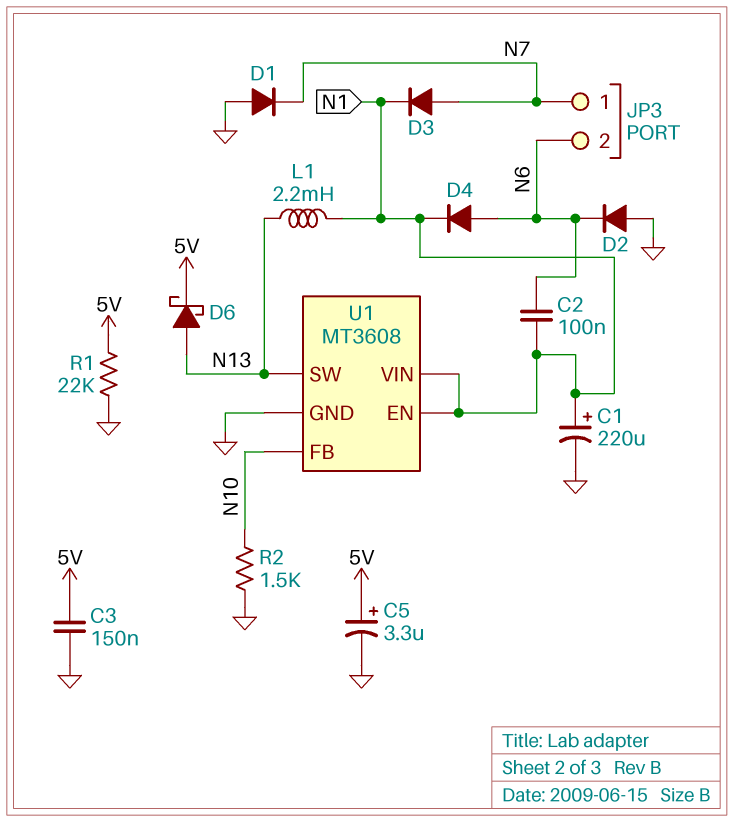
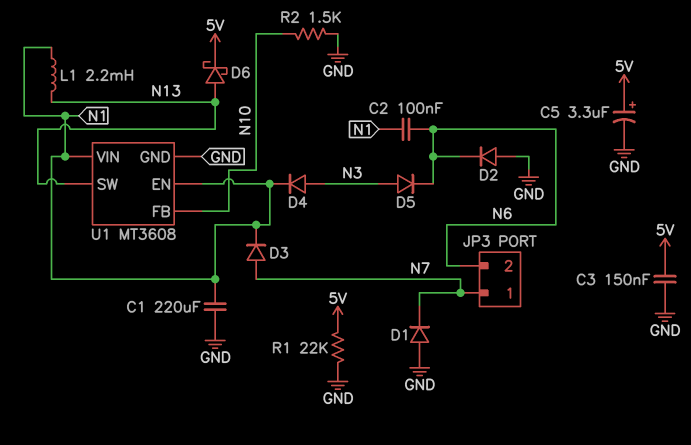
C1: 220uF (plus N1, minus GND) -> 220uF (GND, N1)
D4: diode (A N6, K N1) -> diode (A N3, K N1)
D5: none -> diode (A N3, K N6)

